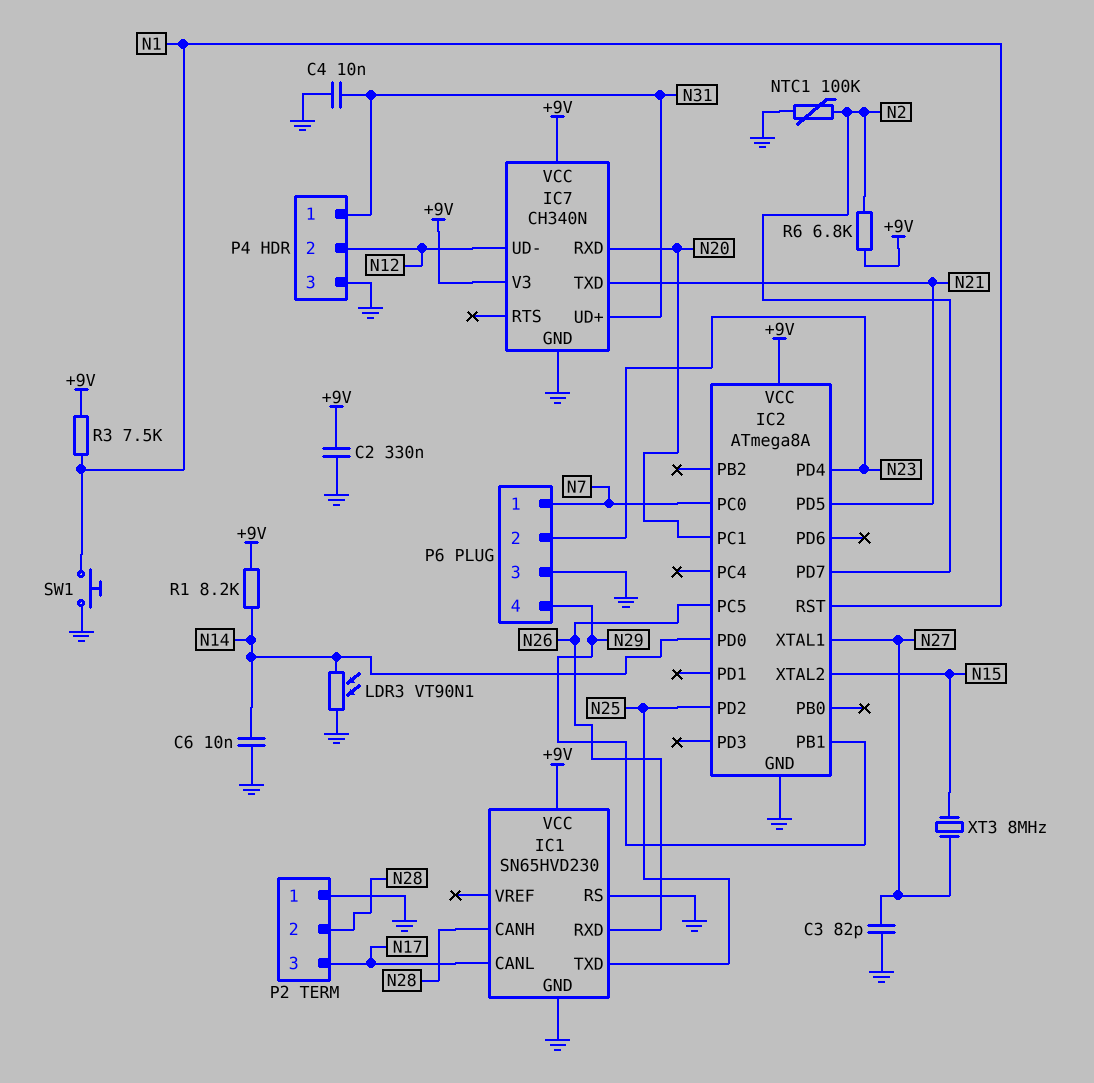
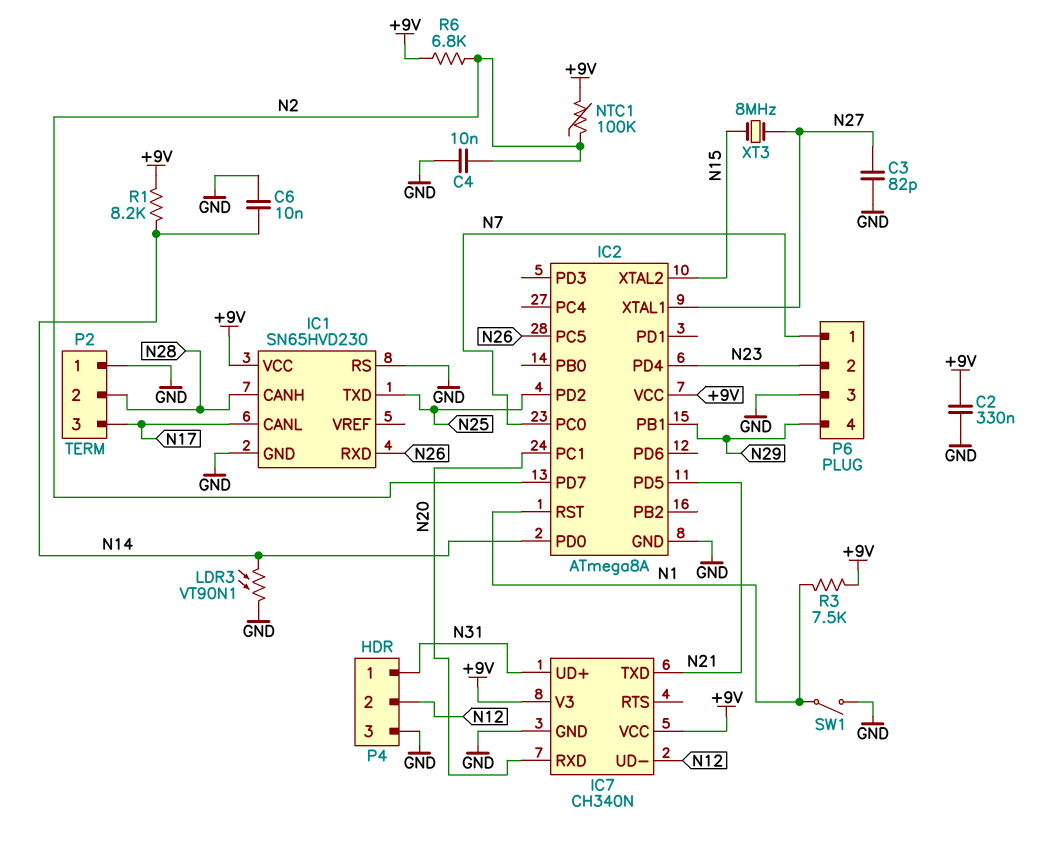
C4: 10nF (GND, N31) -> 10nF (GND, N2)
NTC1: 100k (GND, N2) -> 100k (+9V, N2)
SW1: button (GND, N1) -> switch (GND, N1)

